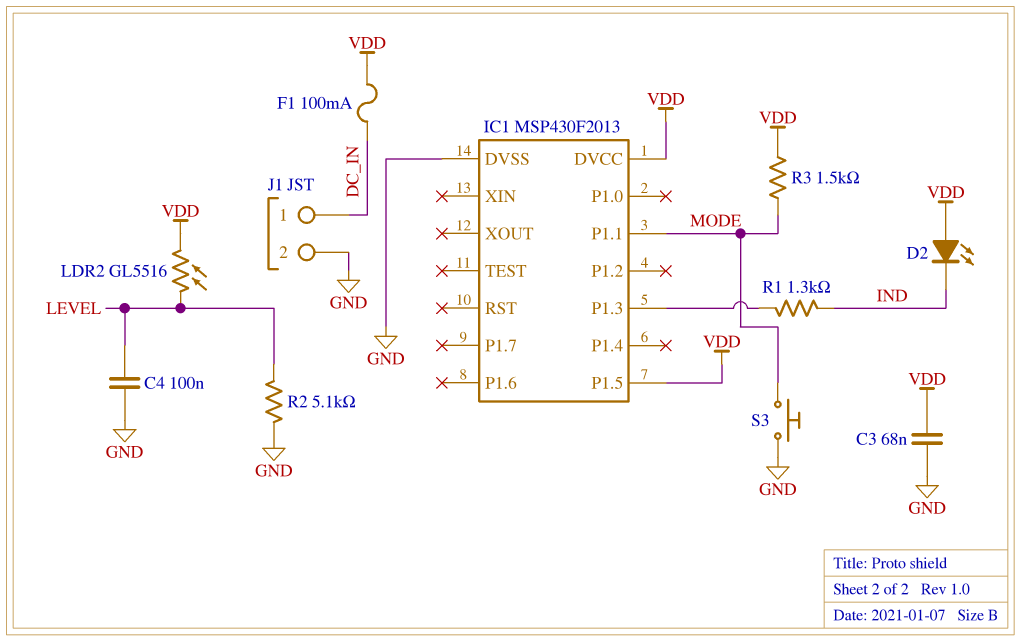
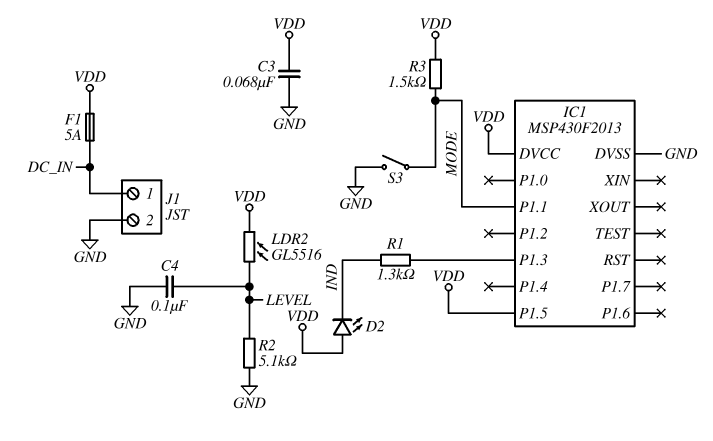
F1: 100mA (DC_IN, VDD) -> 5A (DC_IN, VDD)
S3: button (GND, MODE) -> switch (GND, MODE)

